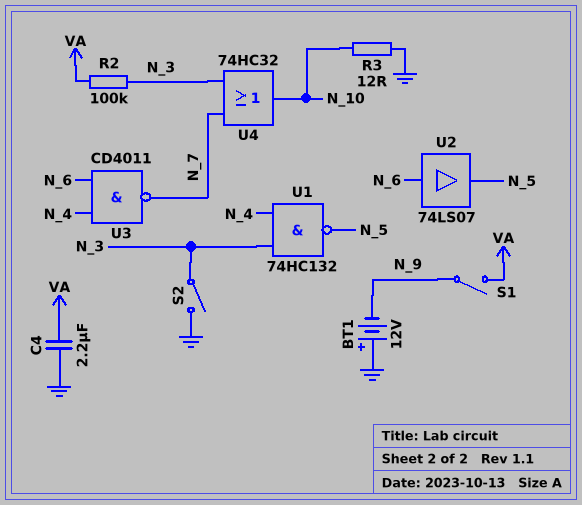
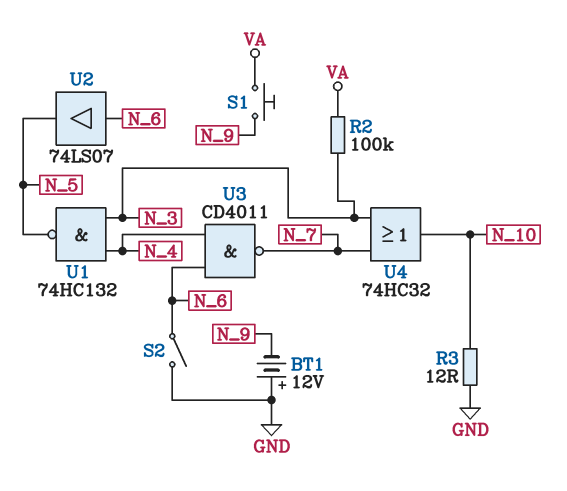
C4: 2.2uF (GND, VA) -> none
S1: switch (N_9, VA) -> button (N_9, VA)
S2: switch (GND, N_3) -> switch (GND, N_6)

